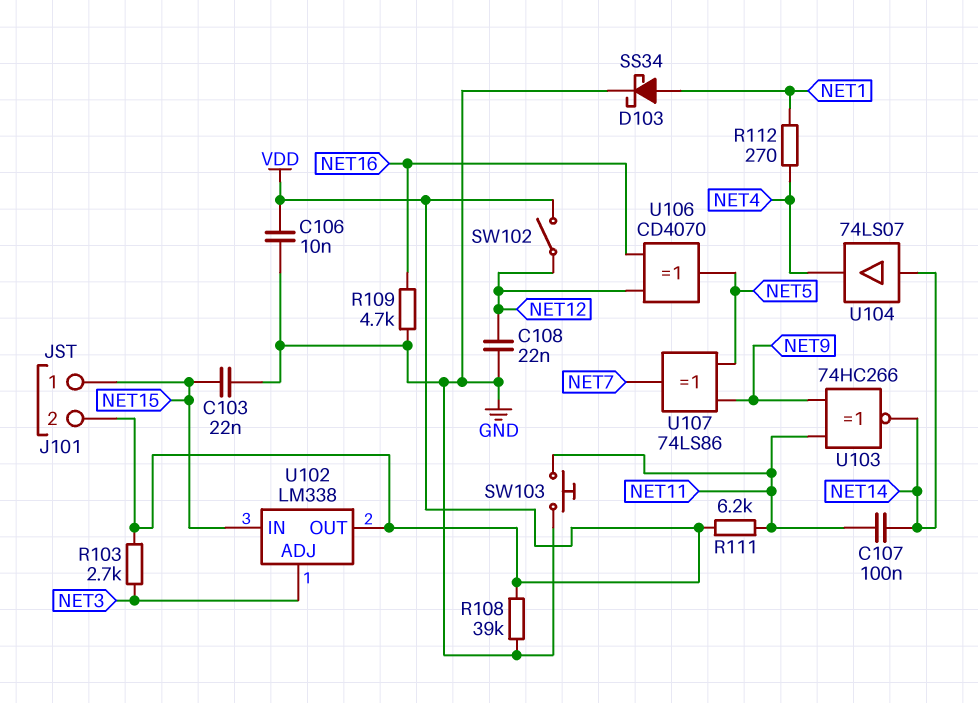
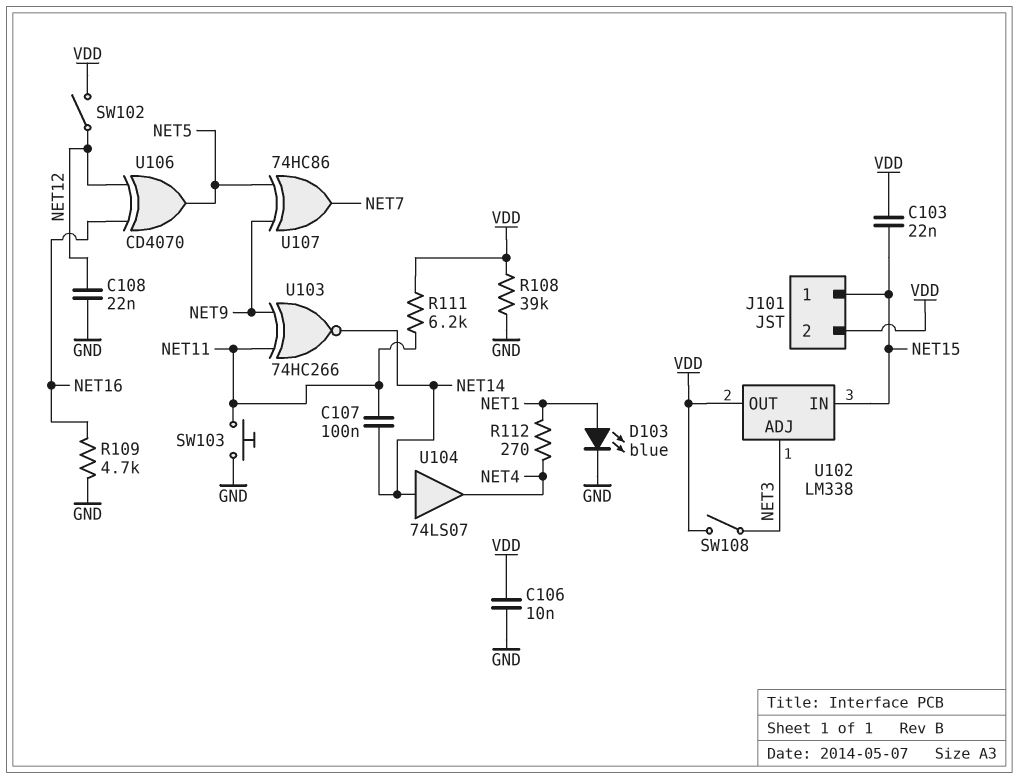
C103: 22nF (GND, NET15) -> 22nF (NET15, VDD)
D103: schottky SS34 (A NET1, K GND) -> LED blue (A NET1, K GND)
R103: 2.7k (NET3, VDD) -> none
SW108: none -> switch (NET3, VDD)
U107: XOR 74LS86 (in NET5, in NET9, out NET7) -> XOR 74HC86 (in NET5, in NET9, out NET7)

